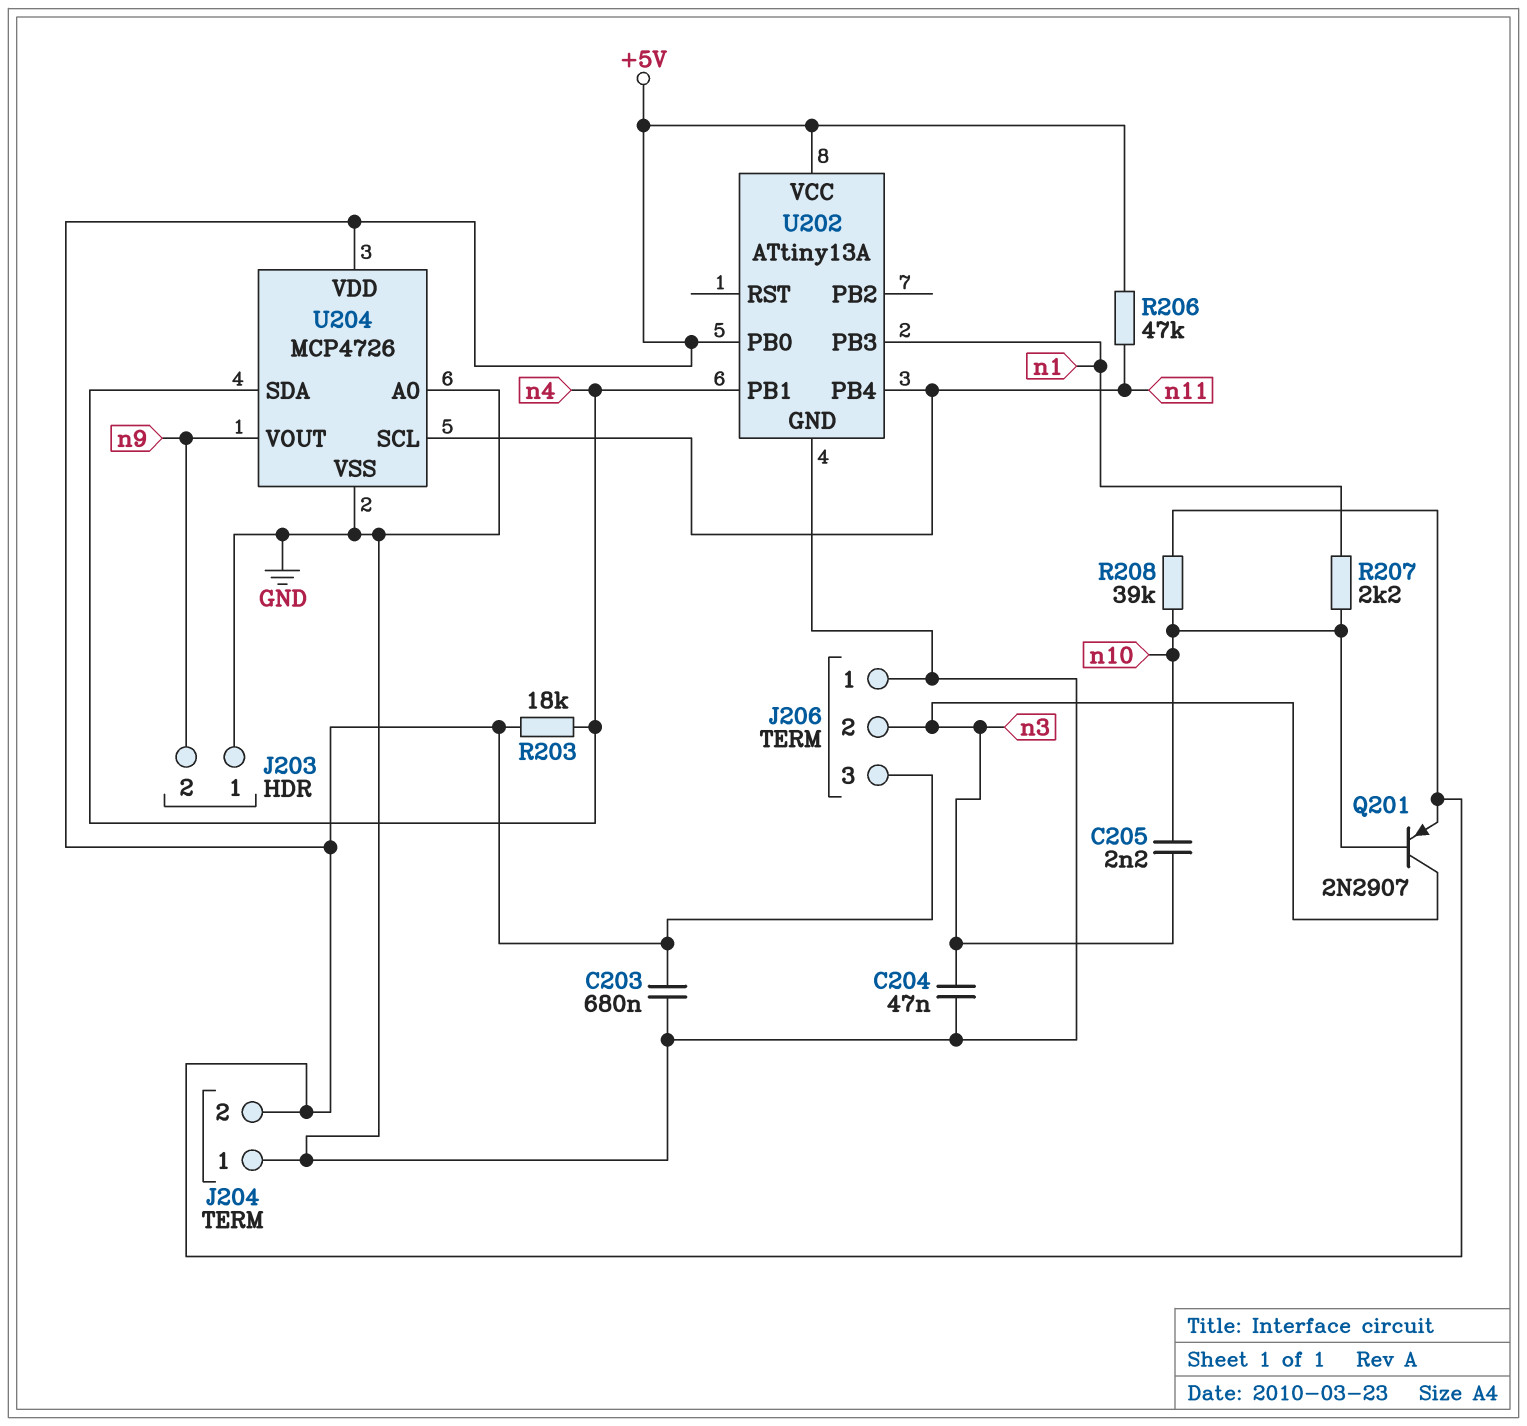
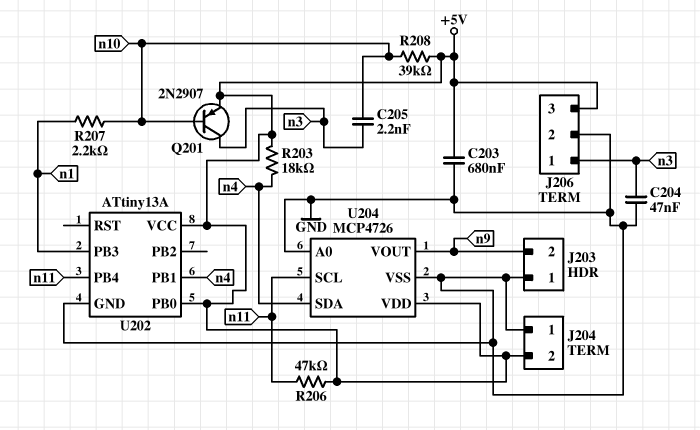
J206 pin 1: GND -> n3
J206 pin 2: n3 -> GND

